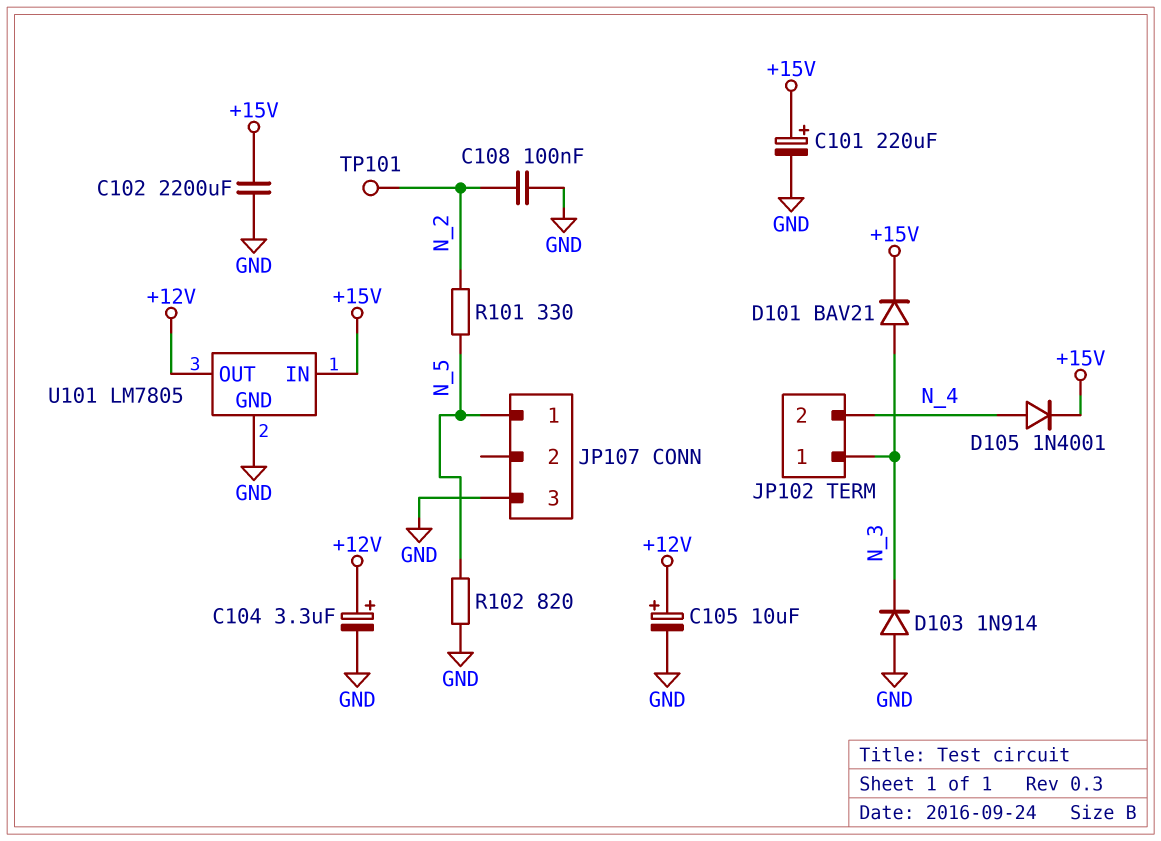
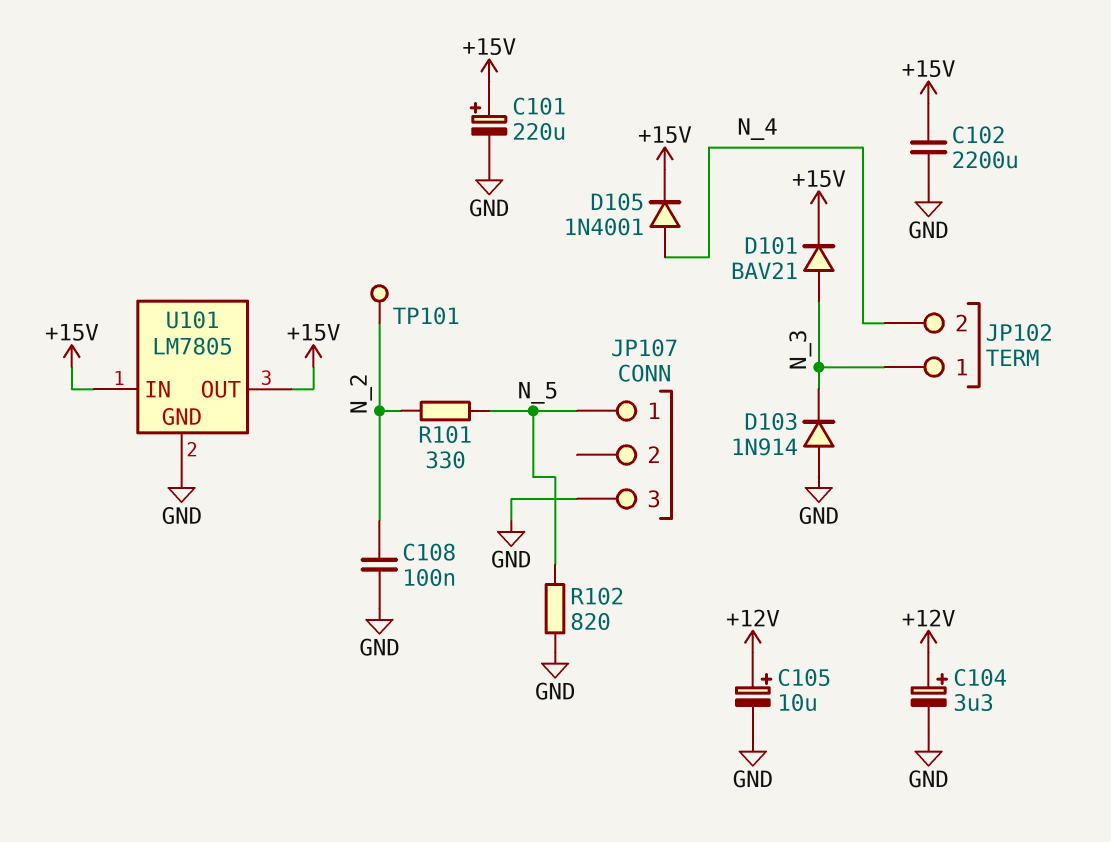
U101 pin OUT: +12V -> +15V

